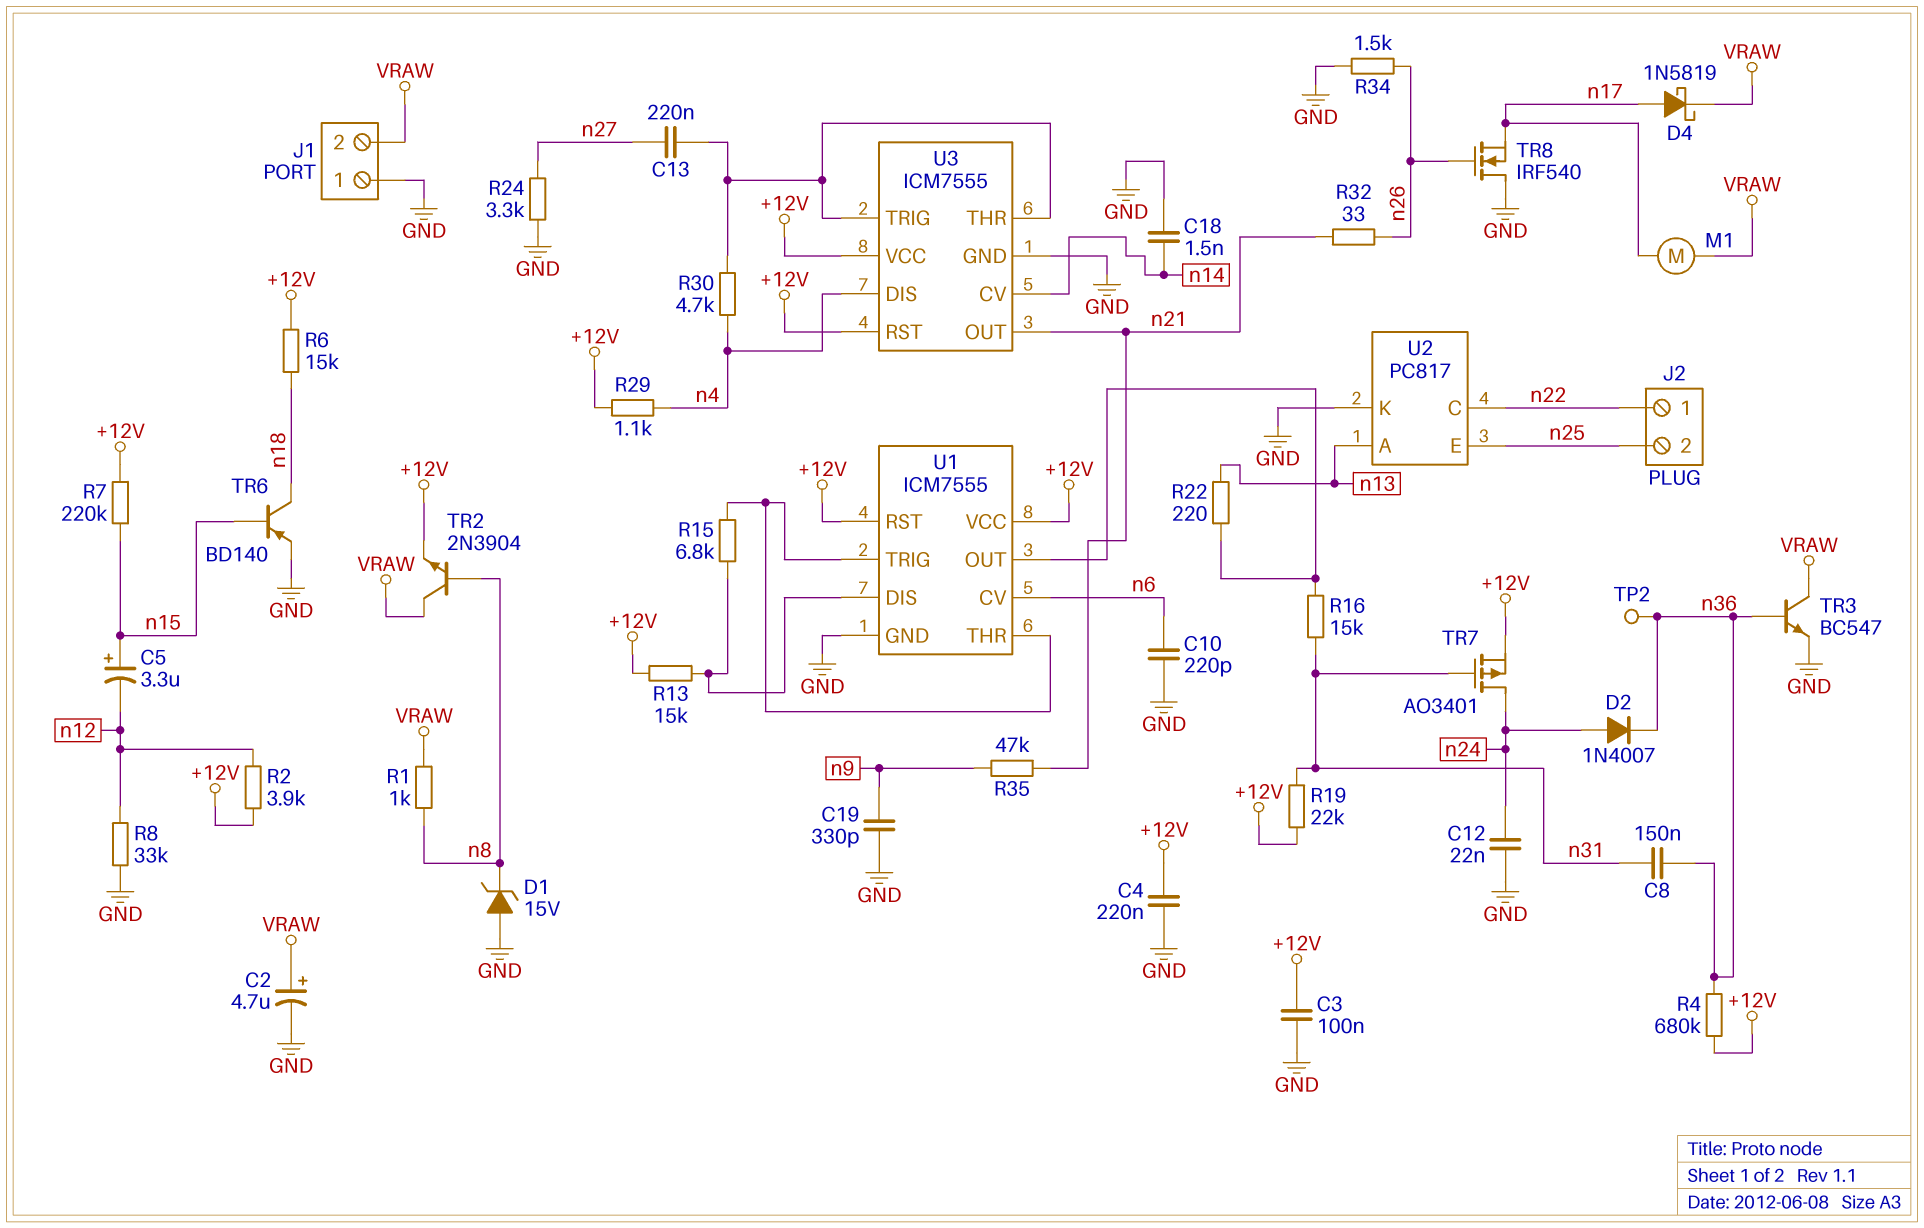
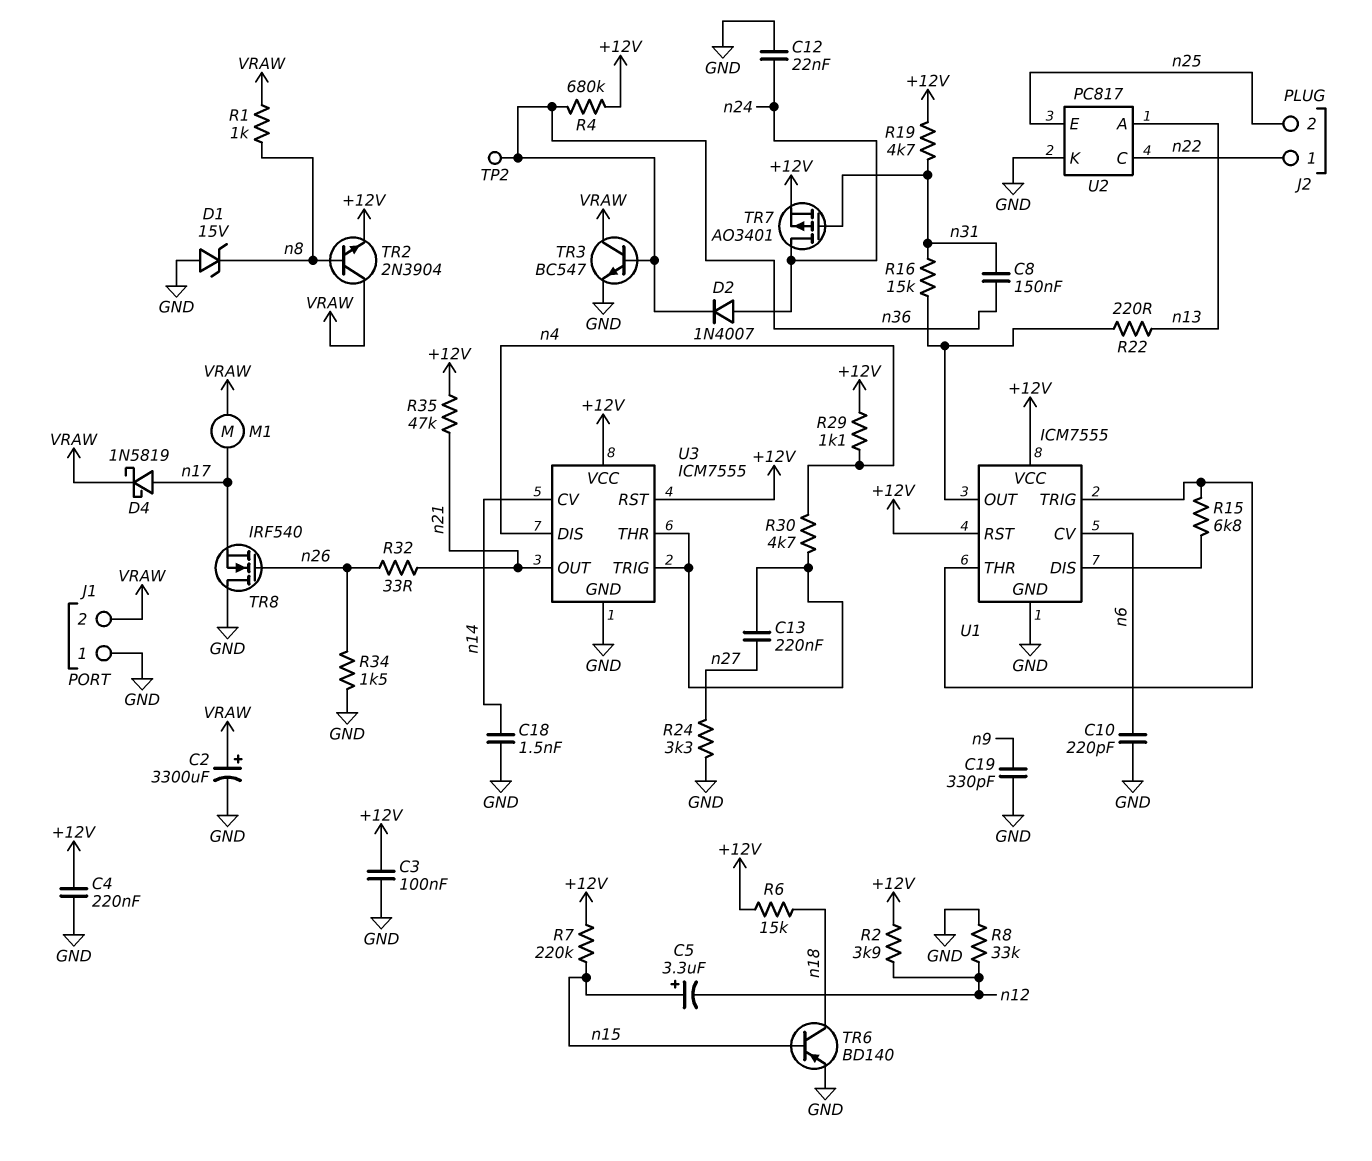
C2: 4.7uF (plus VRAW, minus GND) -> 3300uF (plus VRAW, minus GND)
R13: 15k (+12V, U1/DIS) -> none
R19: 22k (+12V, n31) -> 4.7k (+12V, n31)
R35: 47k (n9, n21) -> 47k (+12V, n21)

